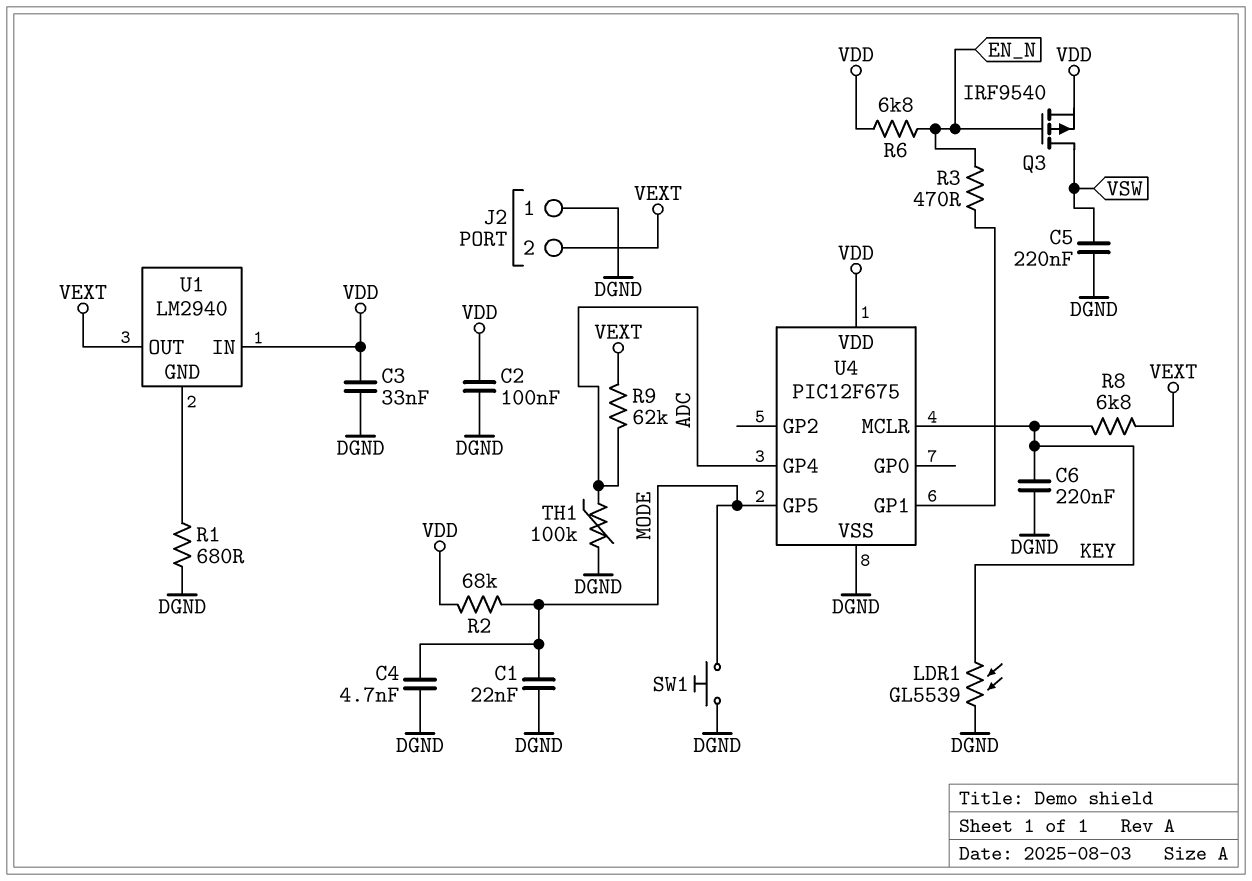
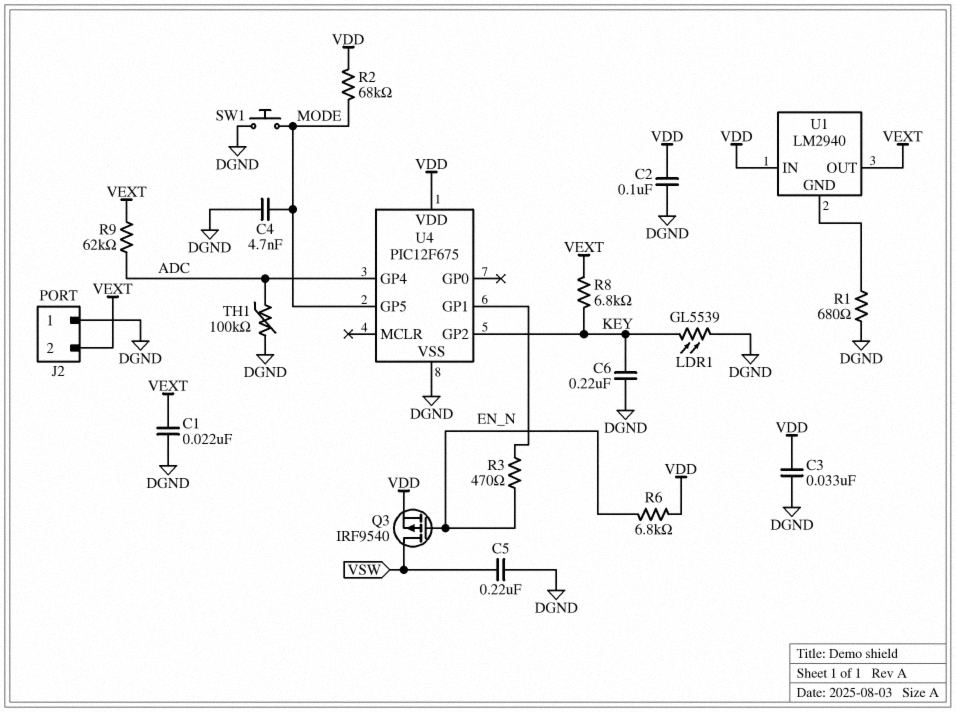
C1: 22nF (DGND, MODE) -> 22nF (DGND, VEXT)
U4 pin GP2: none -> KEY
U4 pin MCLR: KEY -> none

